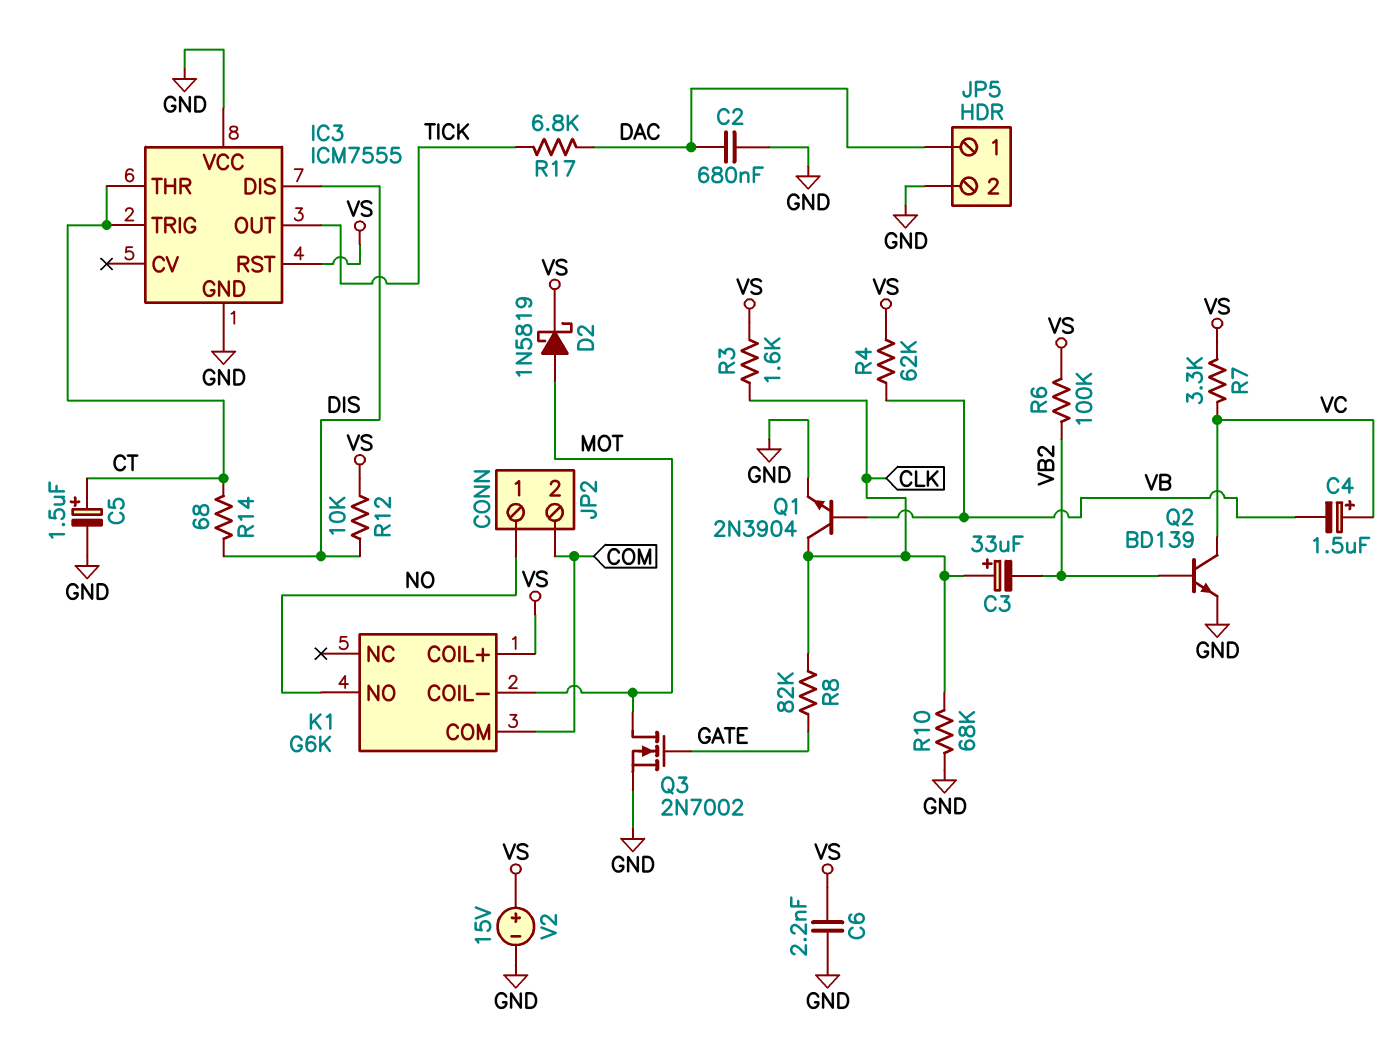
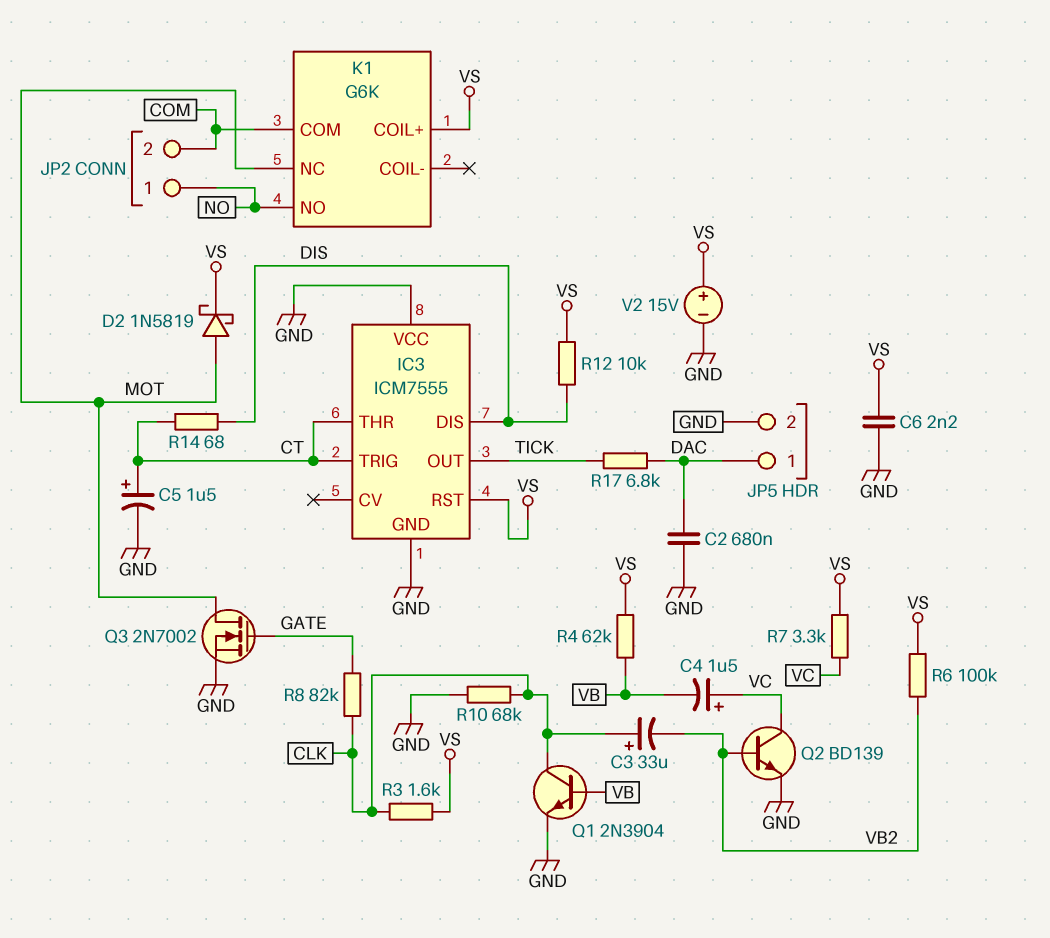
K1 pin COIL-: MOT -> none
K1 pin NC: none -> MOT

